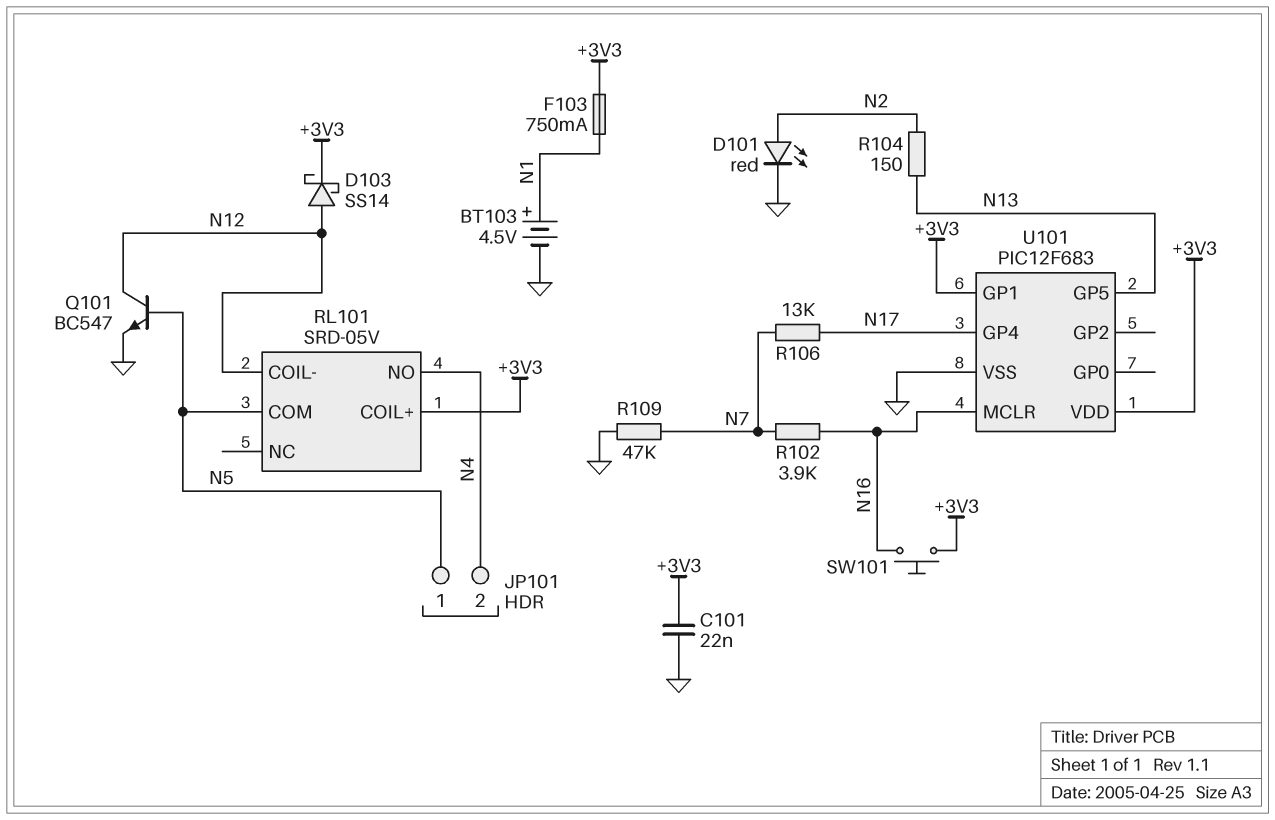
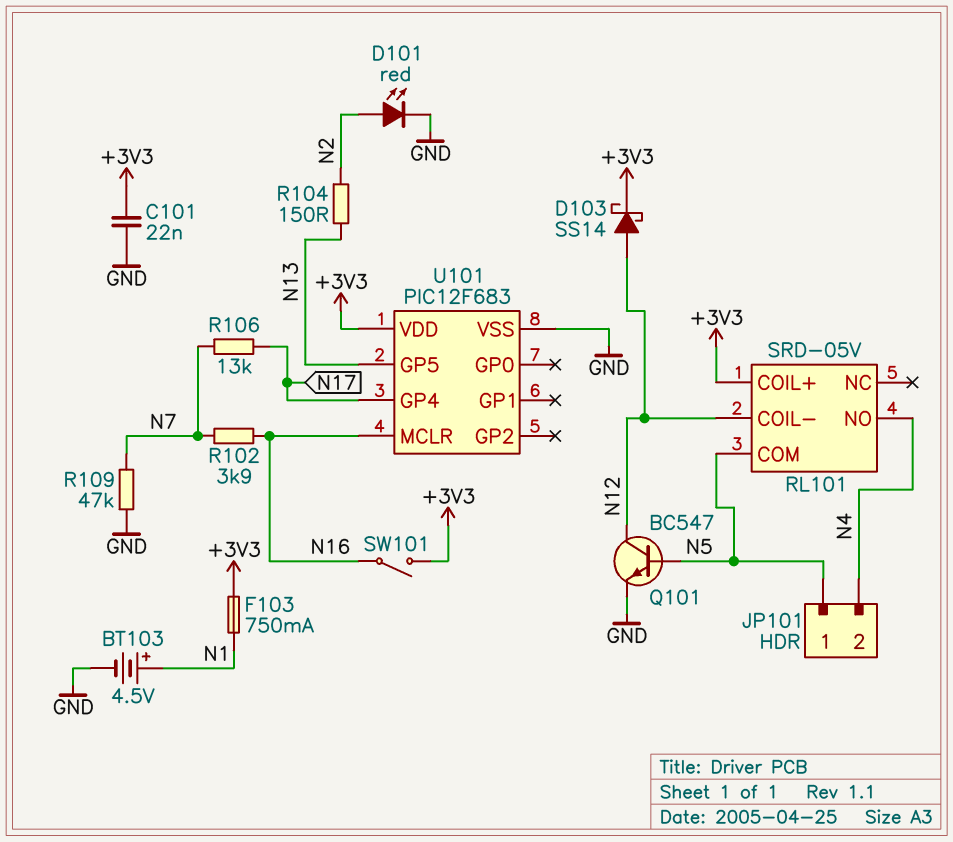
SW101: button (+3V3, N16) -> switch (+3V3, N16)
U101 pin GP1: +3V3 -> none

